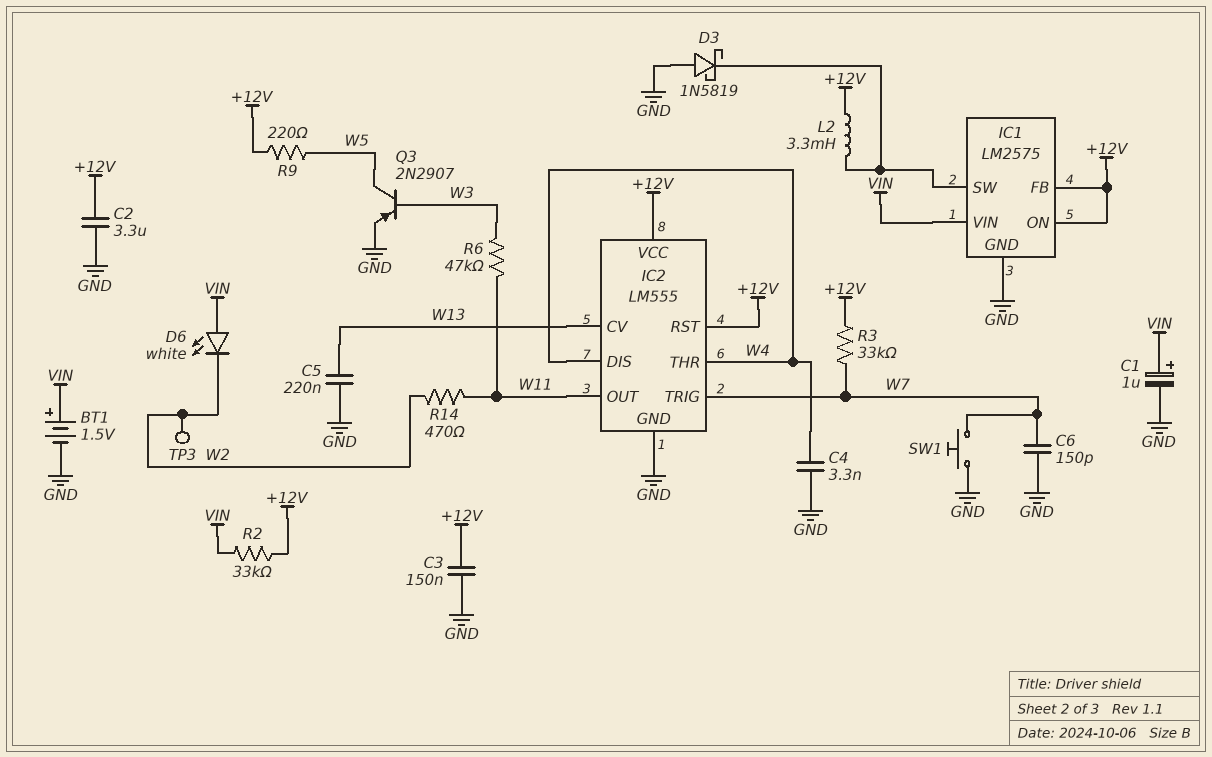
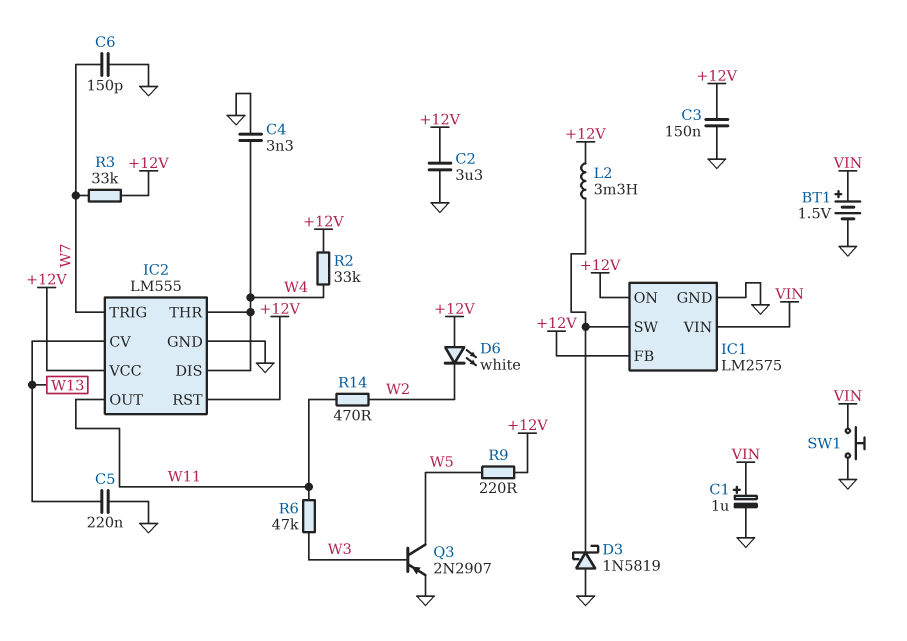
D6: LED white (A VIN, K W2) -> LED white (A +12V, K W2)
R2: 33k (+12V, VIN) -> 33k (+12V, W4)
SW1: button (GND, W7) -> button (GND, VIN)
TP3: test point (W2) -> none

